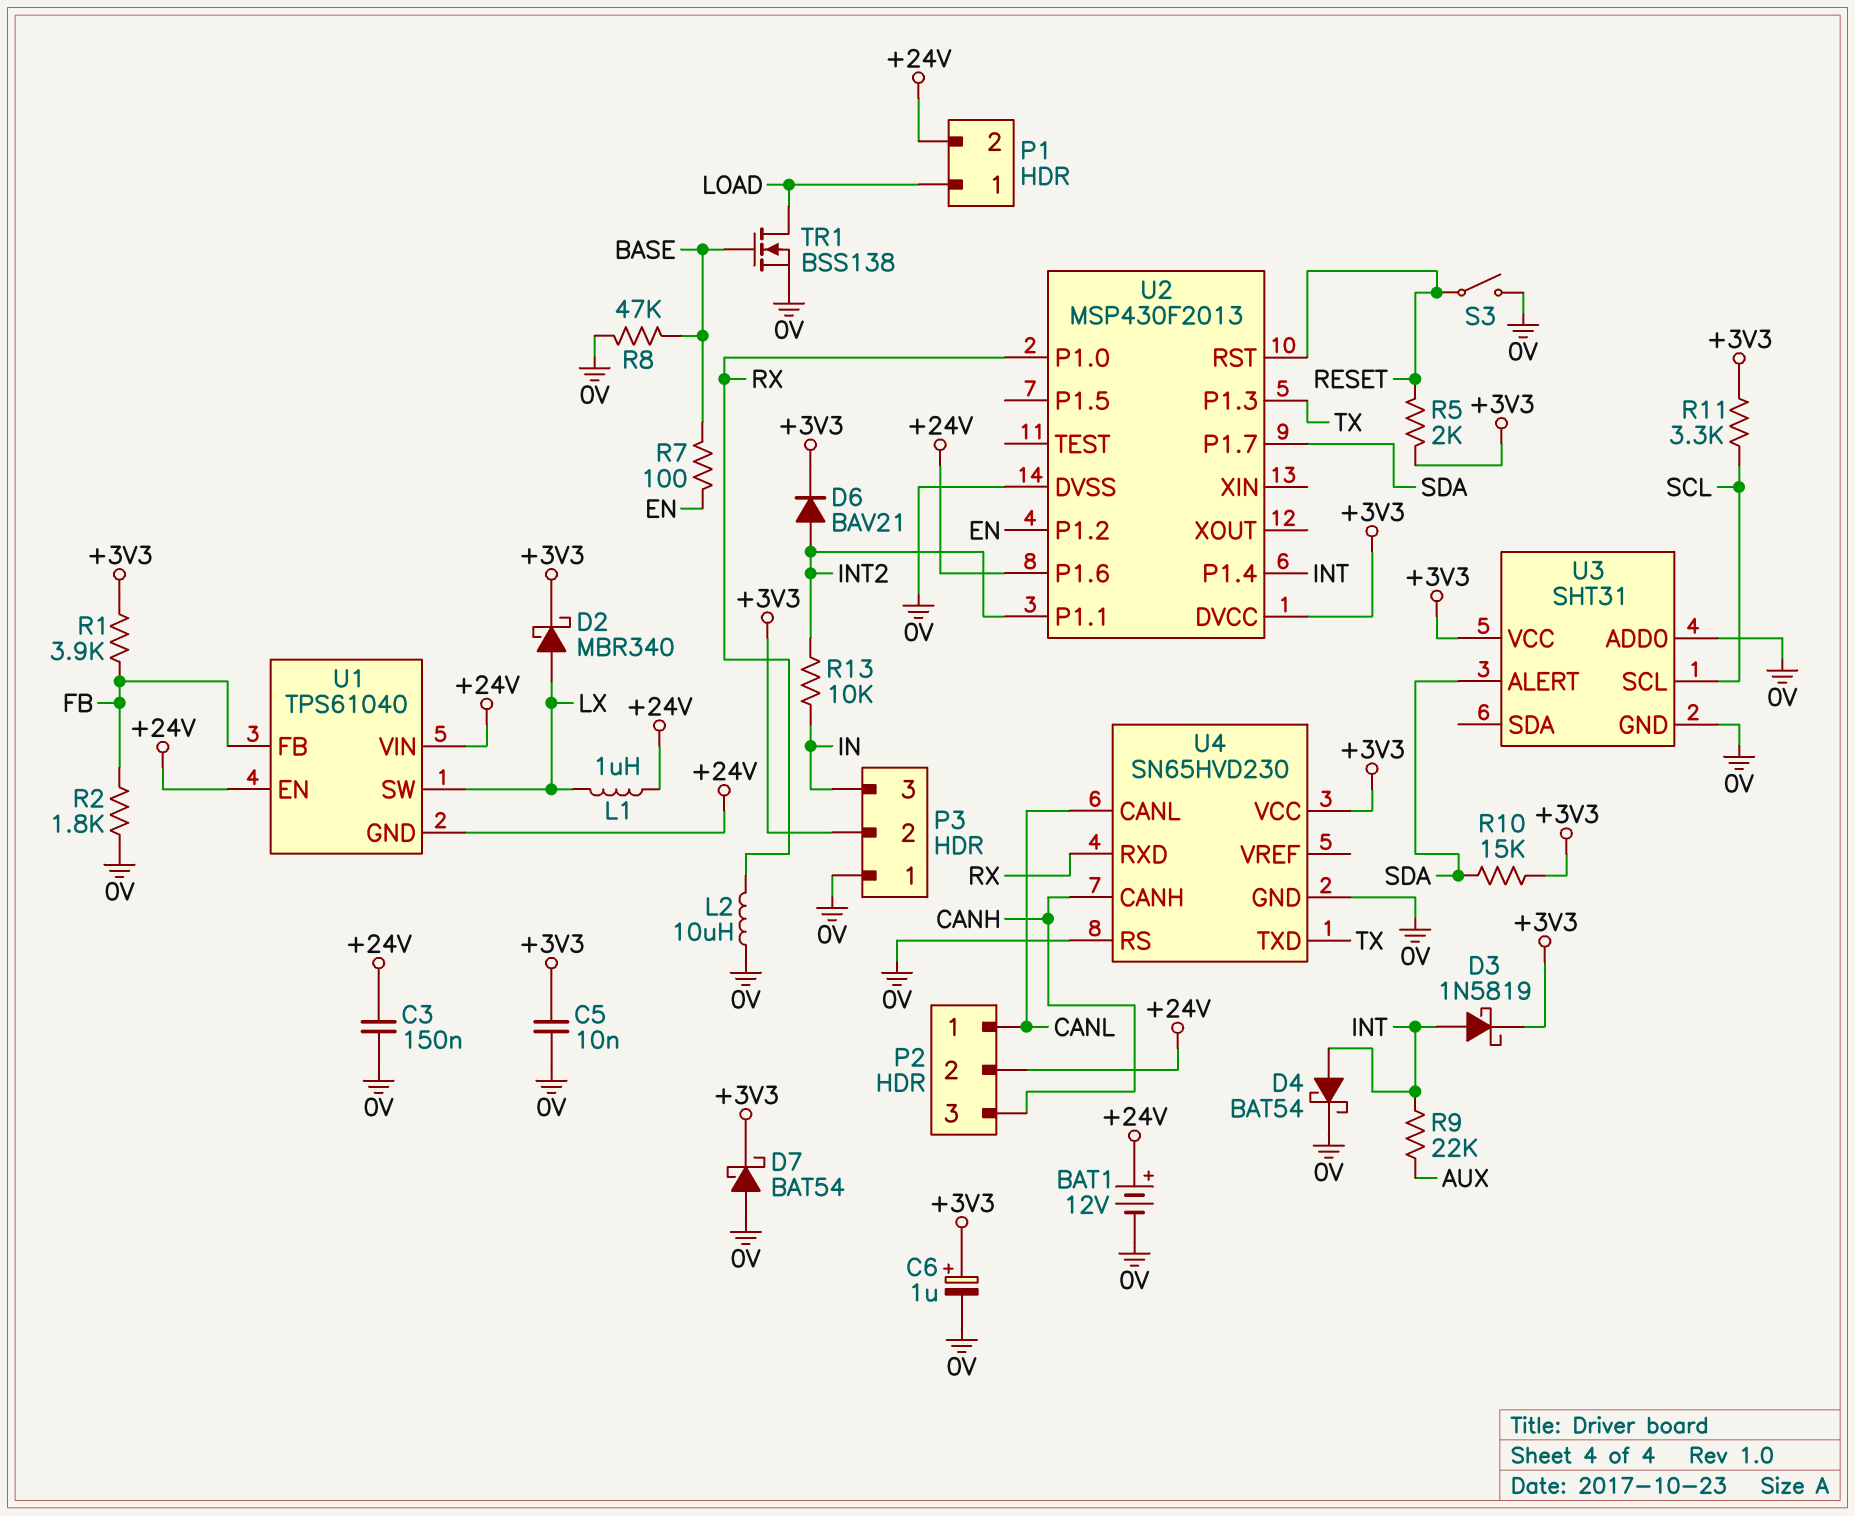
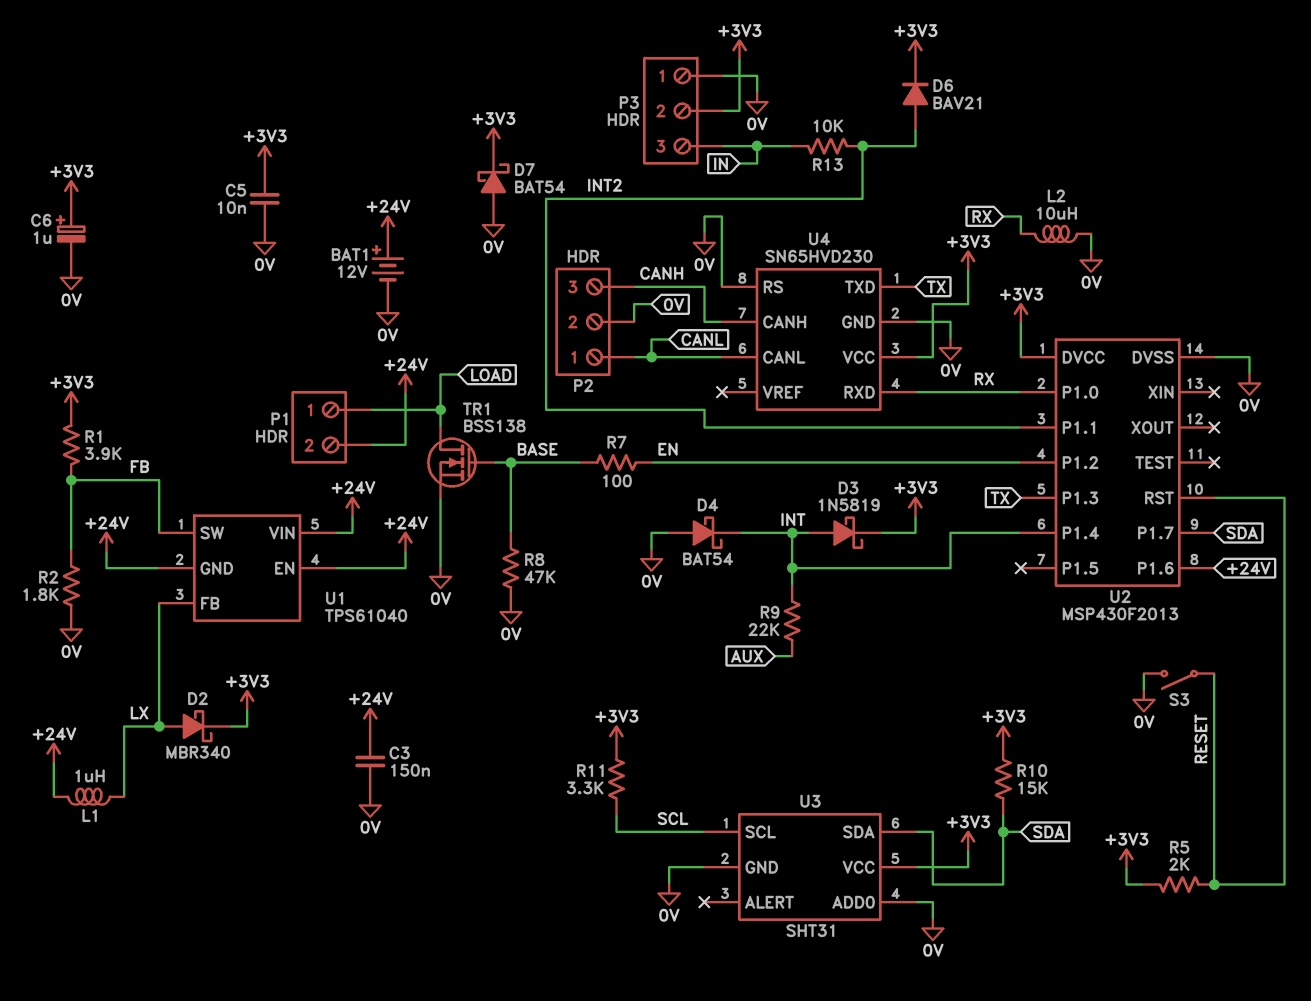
D4: schottky BAT54 (A INT, K 0V) -> schottky BAT54 (A 0V, K INT)
P2 pin 2: +24V -> 0V
U1 pin FB: FB -> LX
U1 pin SW: LX -> FB
U3 pin ALERT: SDA -> none
U3 pin SDA: none -> SDA

